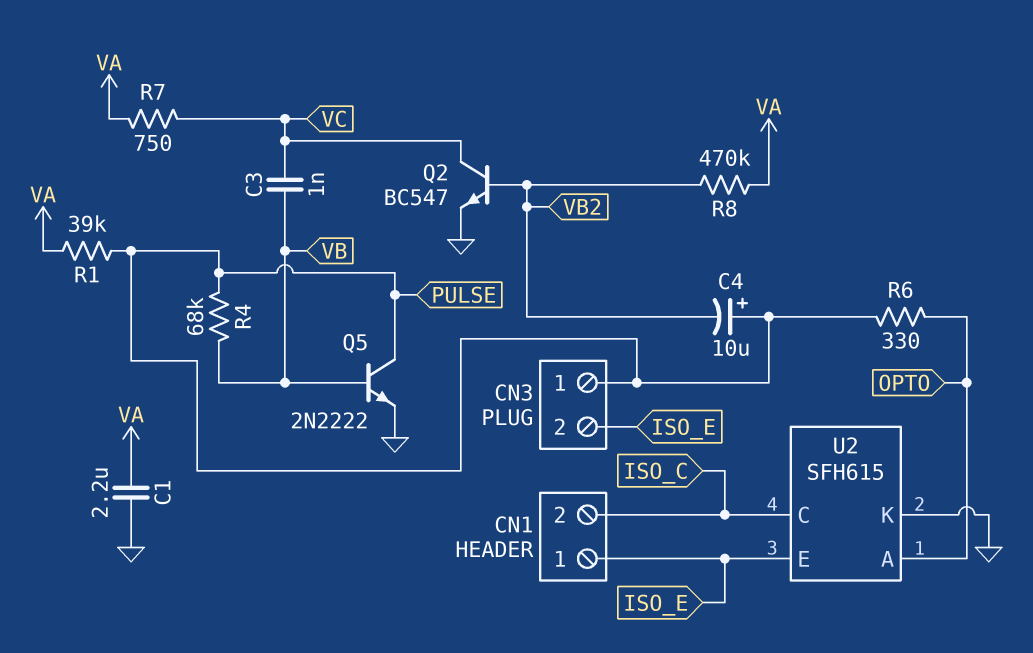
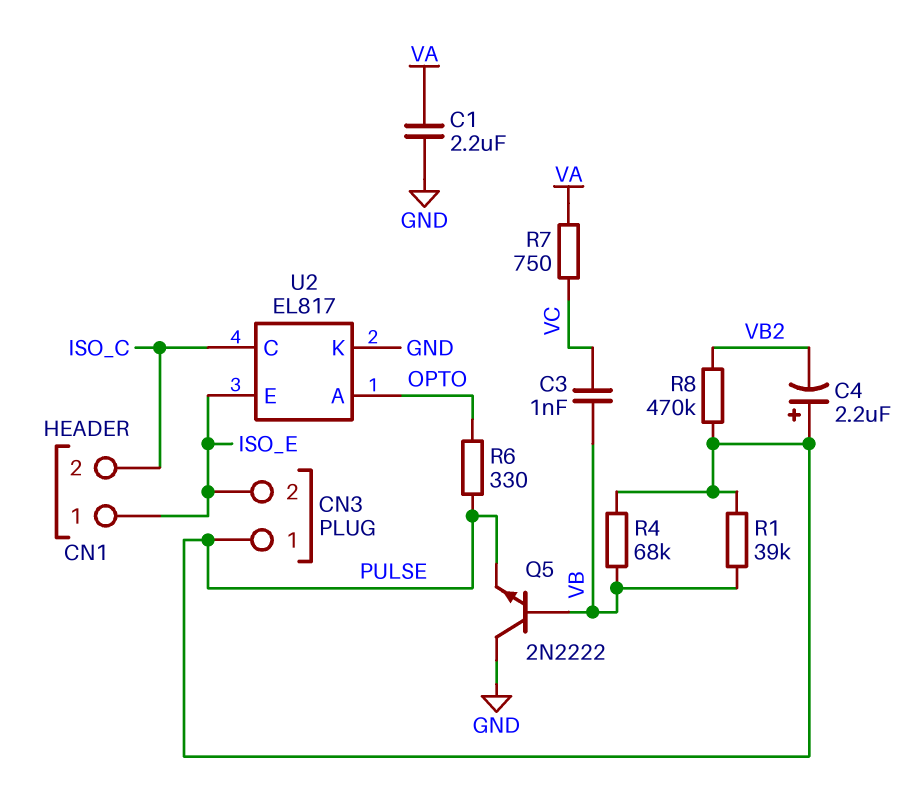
C4: 10uF (plus PULSE, minus VB2) -> 2.2uF (plus PULSE, minus VB2)
Q2: NPN BC547 (B VB2, C VC, E GND) -> none
Q5: NPN 2N2222 (B VB, C PULSE, E GND) -> NPN 2N2222 (B VB, C GND, E PULSE)
R1: 39k (PULSE, VA) -> 39k (PULSE, VB)
R8: 470k (VA, VB2) -> 470k (PULSE, VB2)
U2: SFH615 -> EL817

